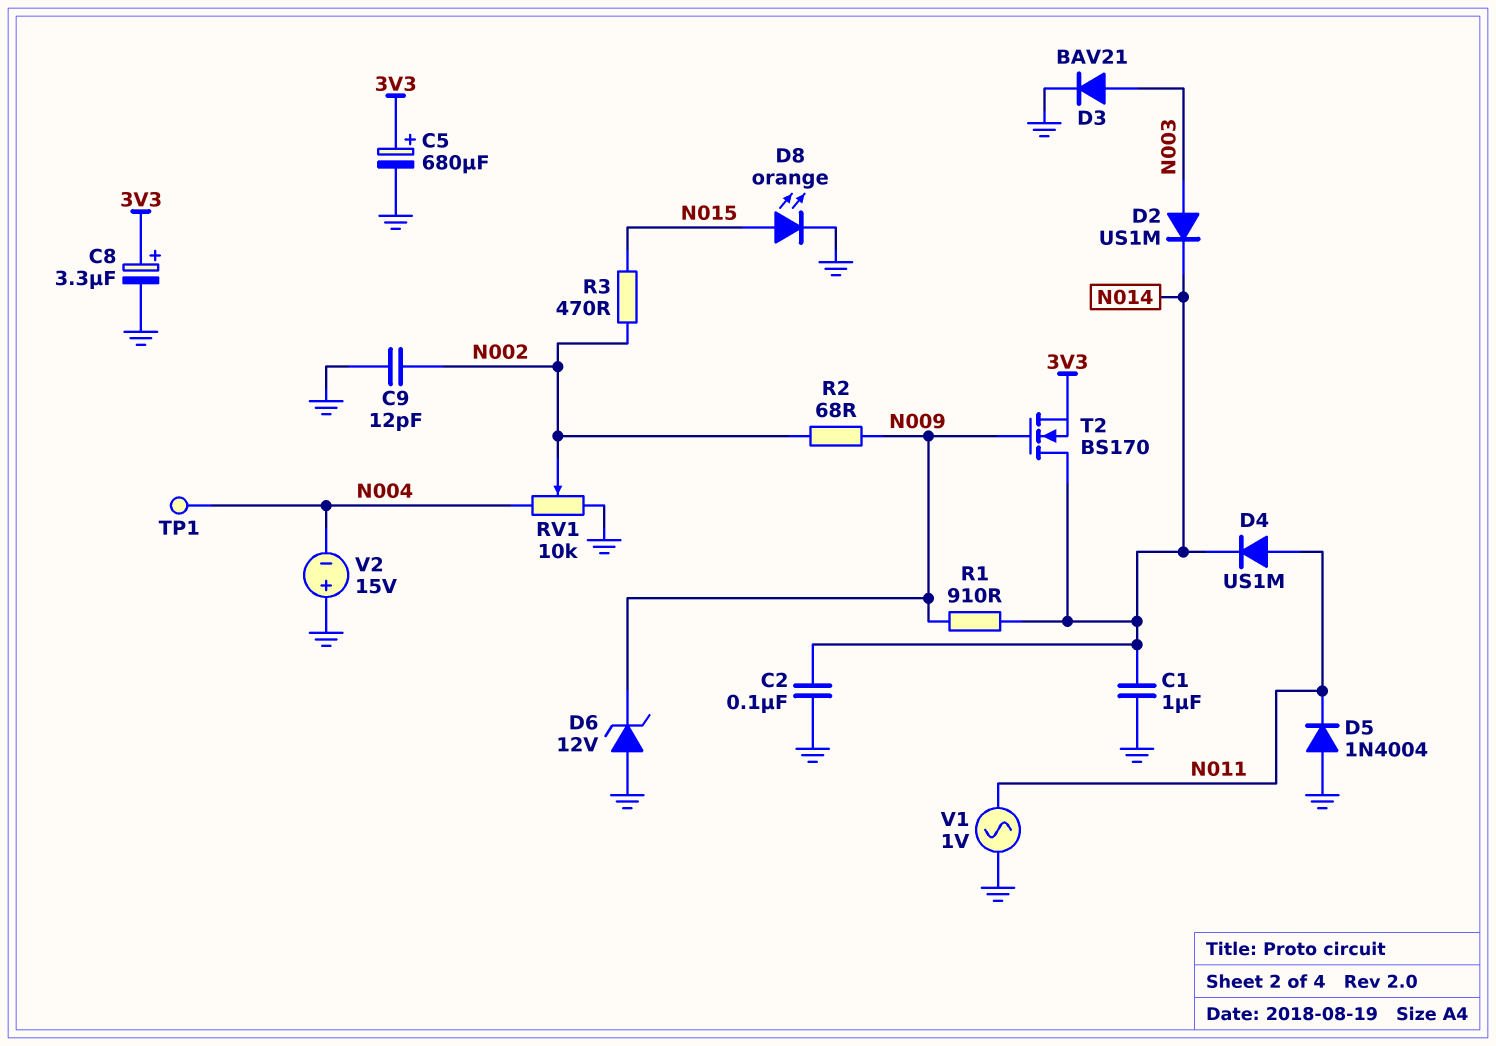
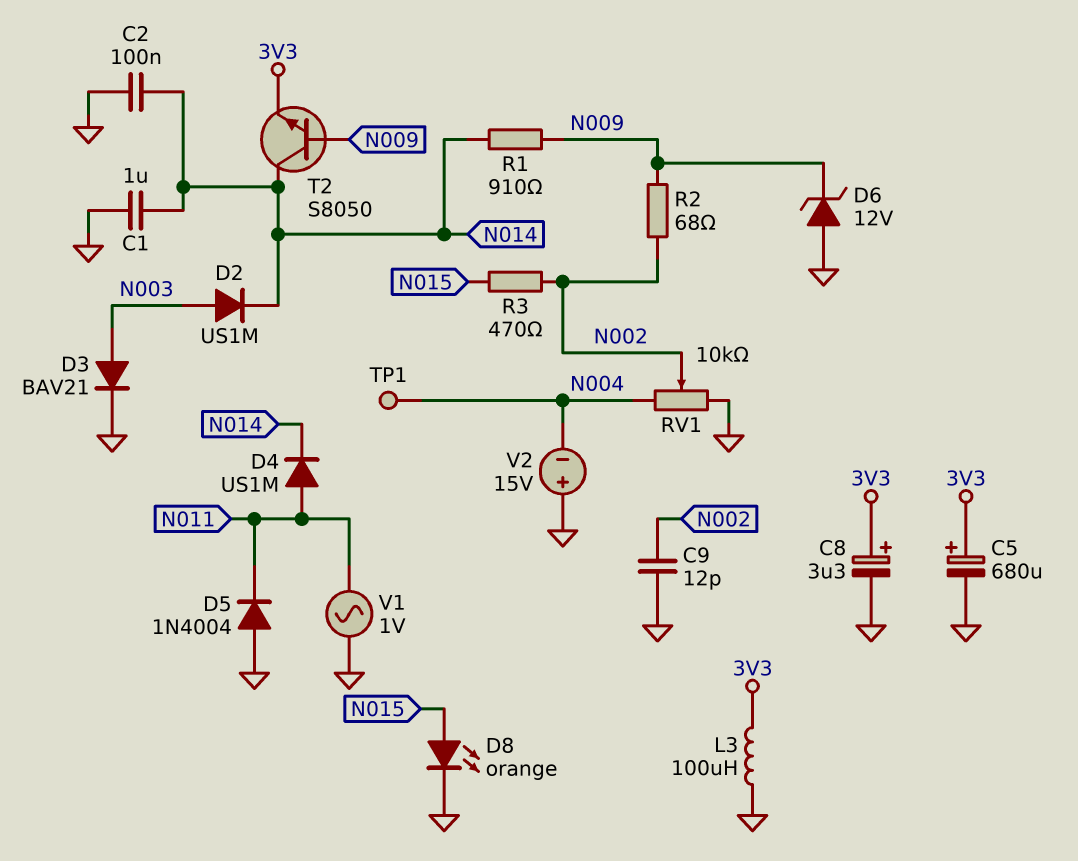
L3: none -> 100uH (3V3, GND)
T2: NMOS BS170 (G N009, D N014, S 3V3) -> NPN S8050 (B N009, C N014, E 3V3)

